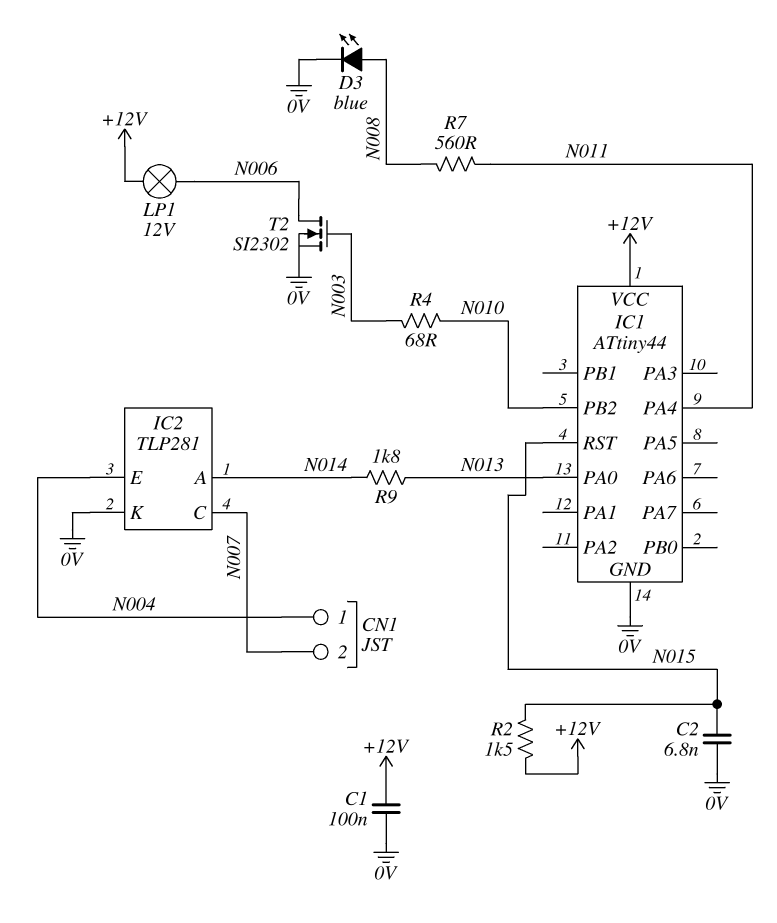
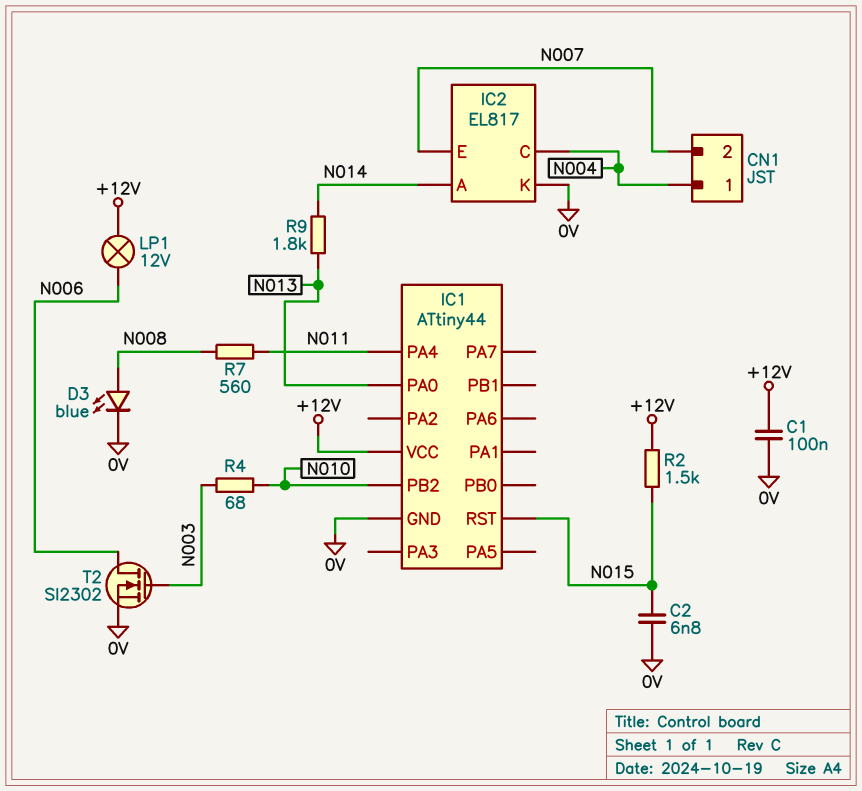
IC2: TLP281 -> EL817
IC2 pin C: N007 -> N004
IC2 pin E: N004 -> N007

